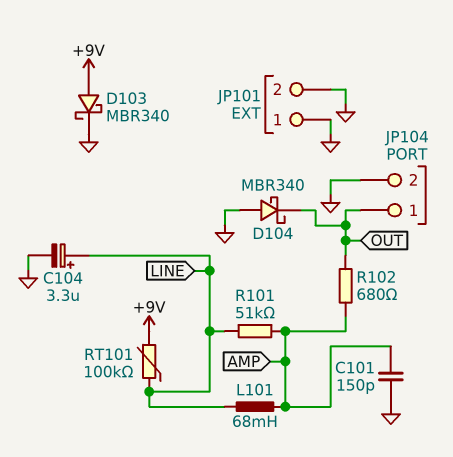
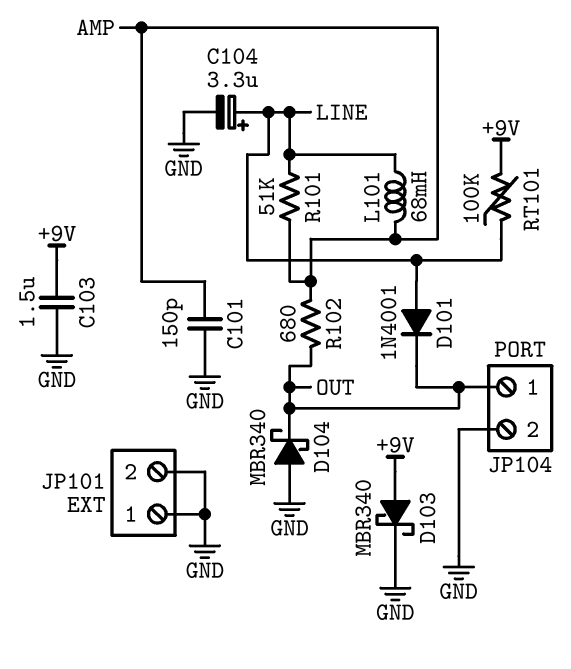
C103: none -> 1.5uF (+9V, GND)
D101: none -> diode 1N4001 (A LINE, K OUT)

